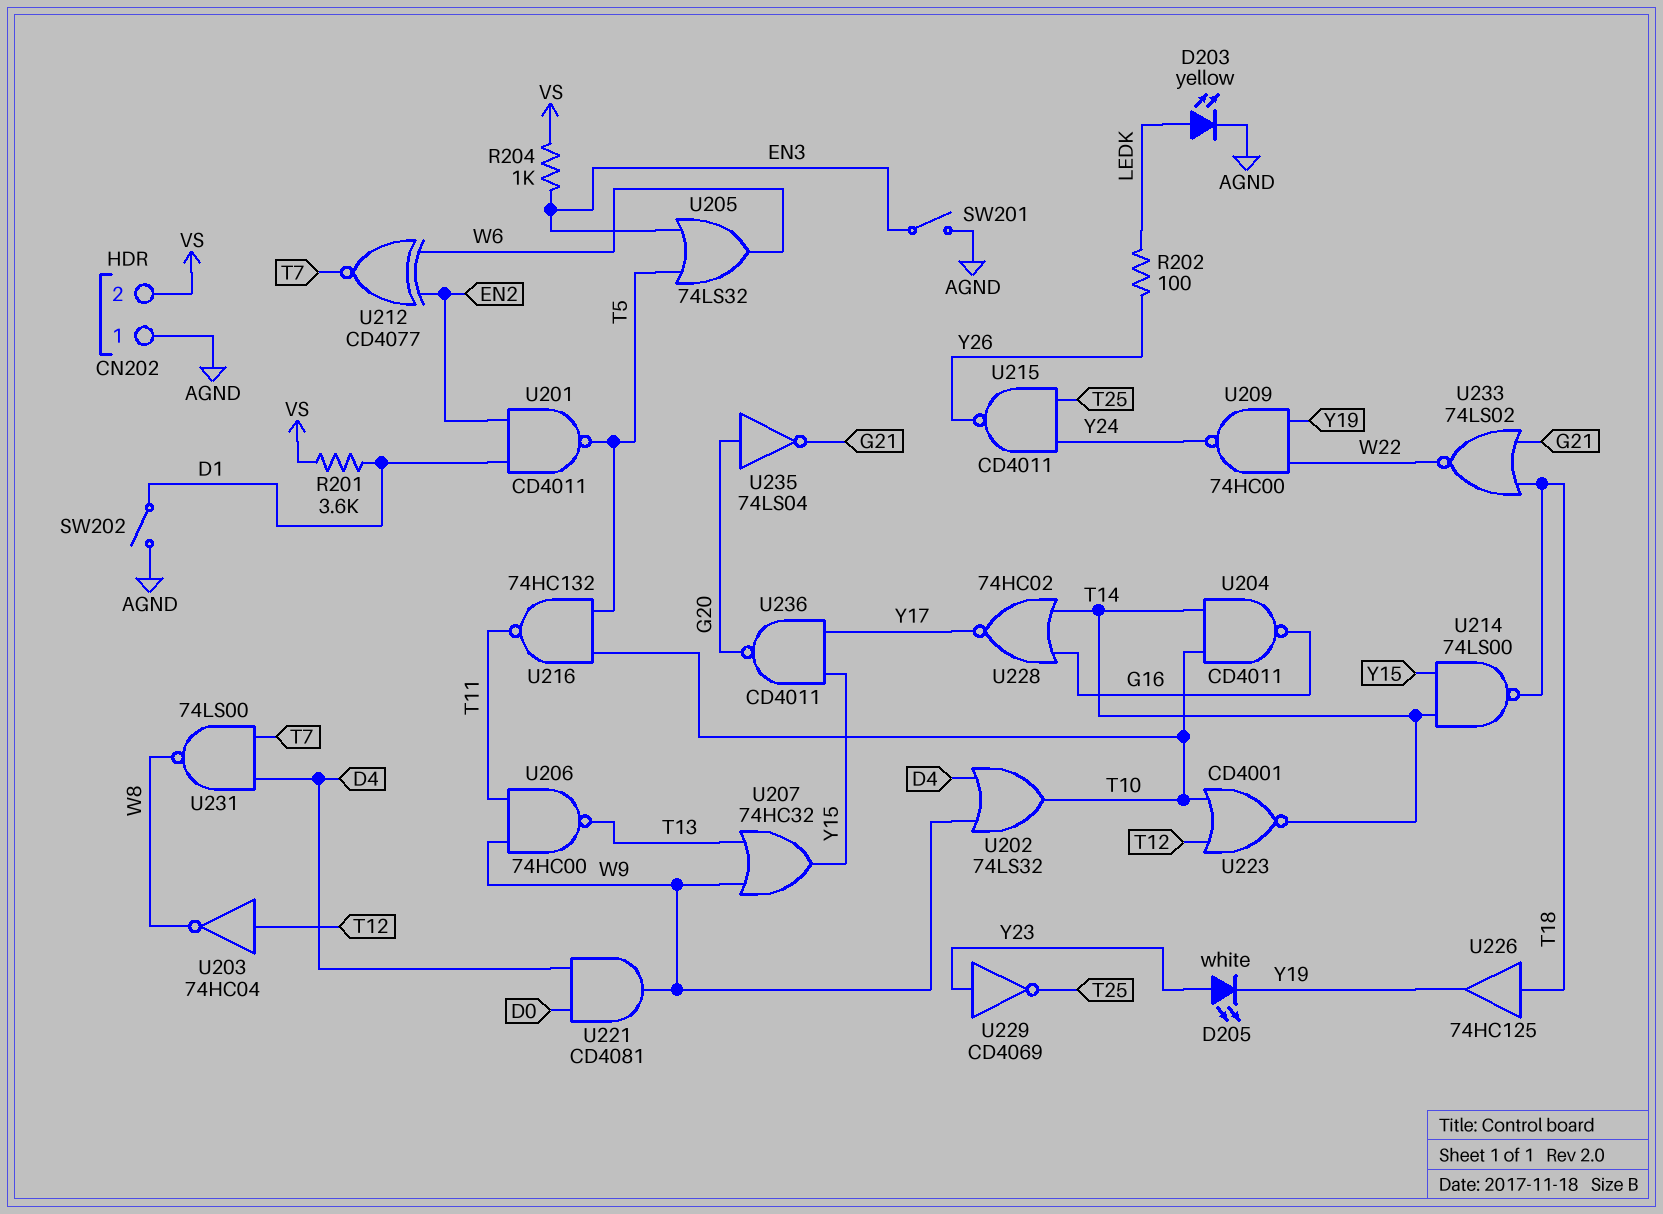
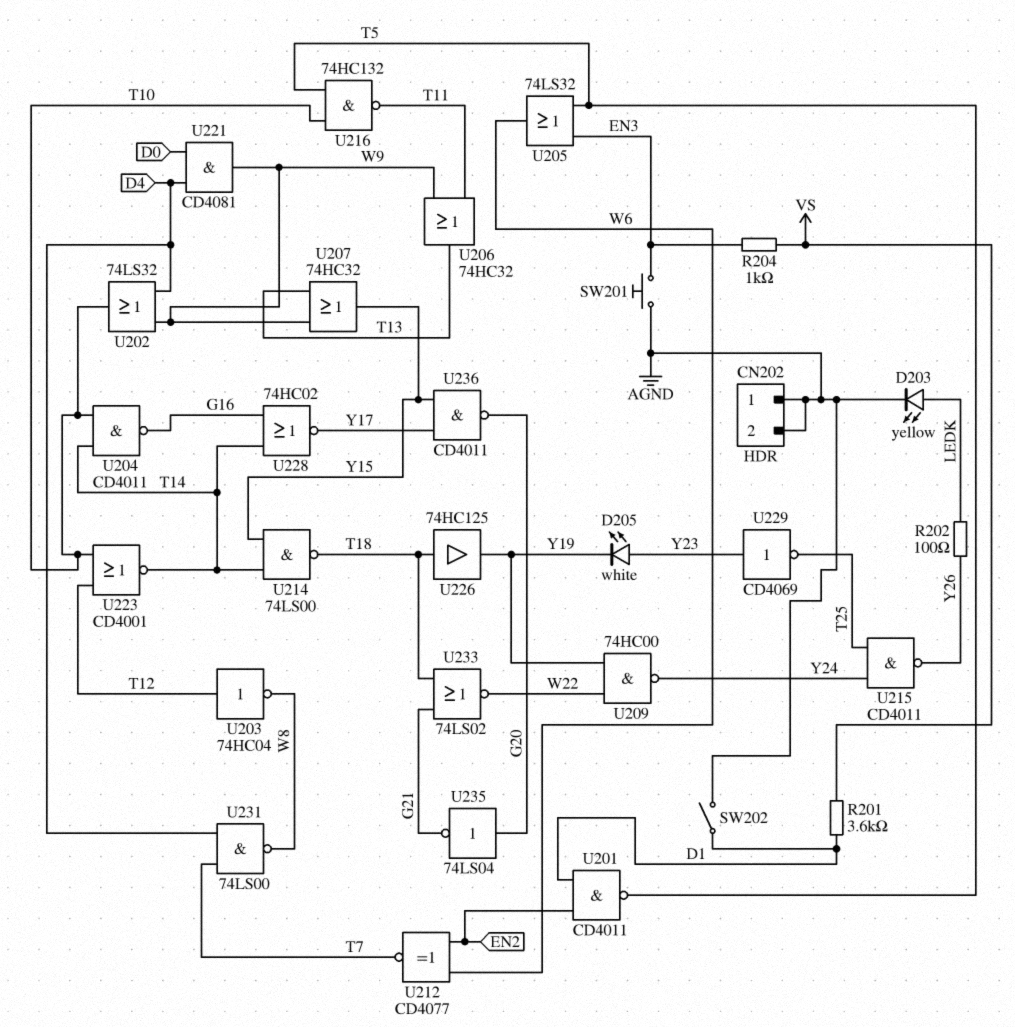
CN202 pin 2: VS -> AGND
SW201: switch (AGND, EN3) -> button (AGND, EN3)
U206: NAND 74HC00 (in T11, in W9, out T13) -> OR 74HC32 (in T11, in W9, out T13)

